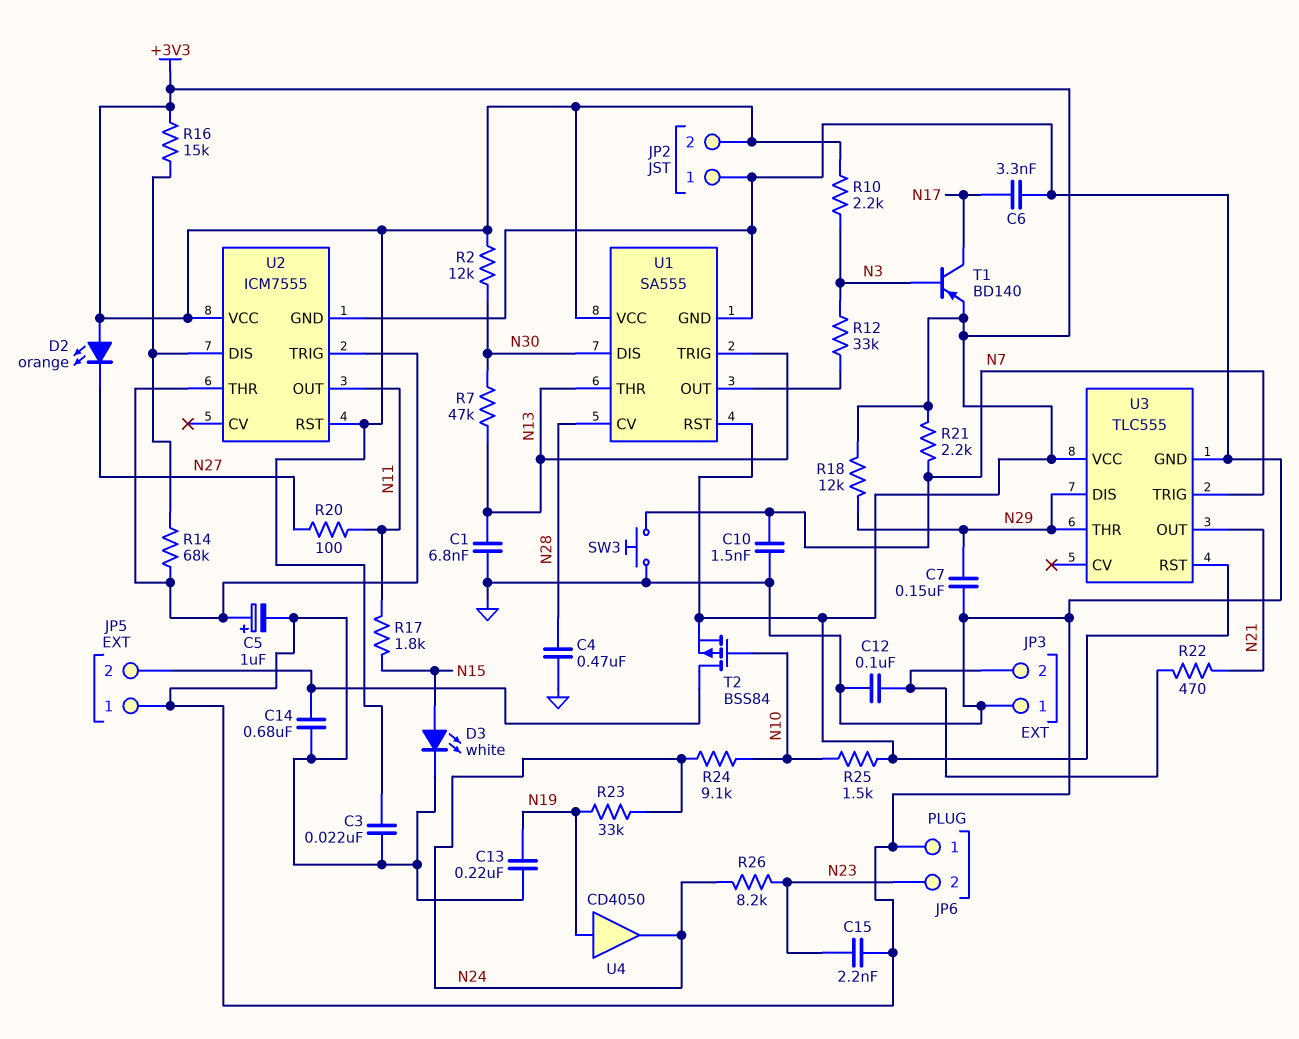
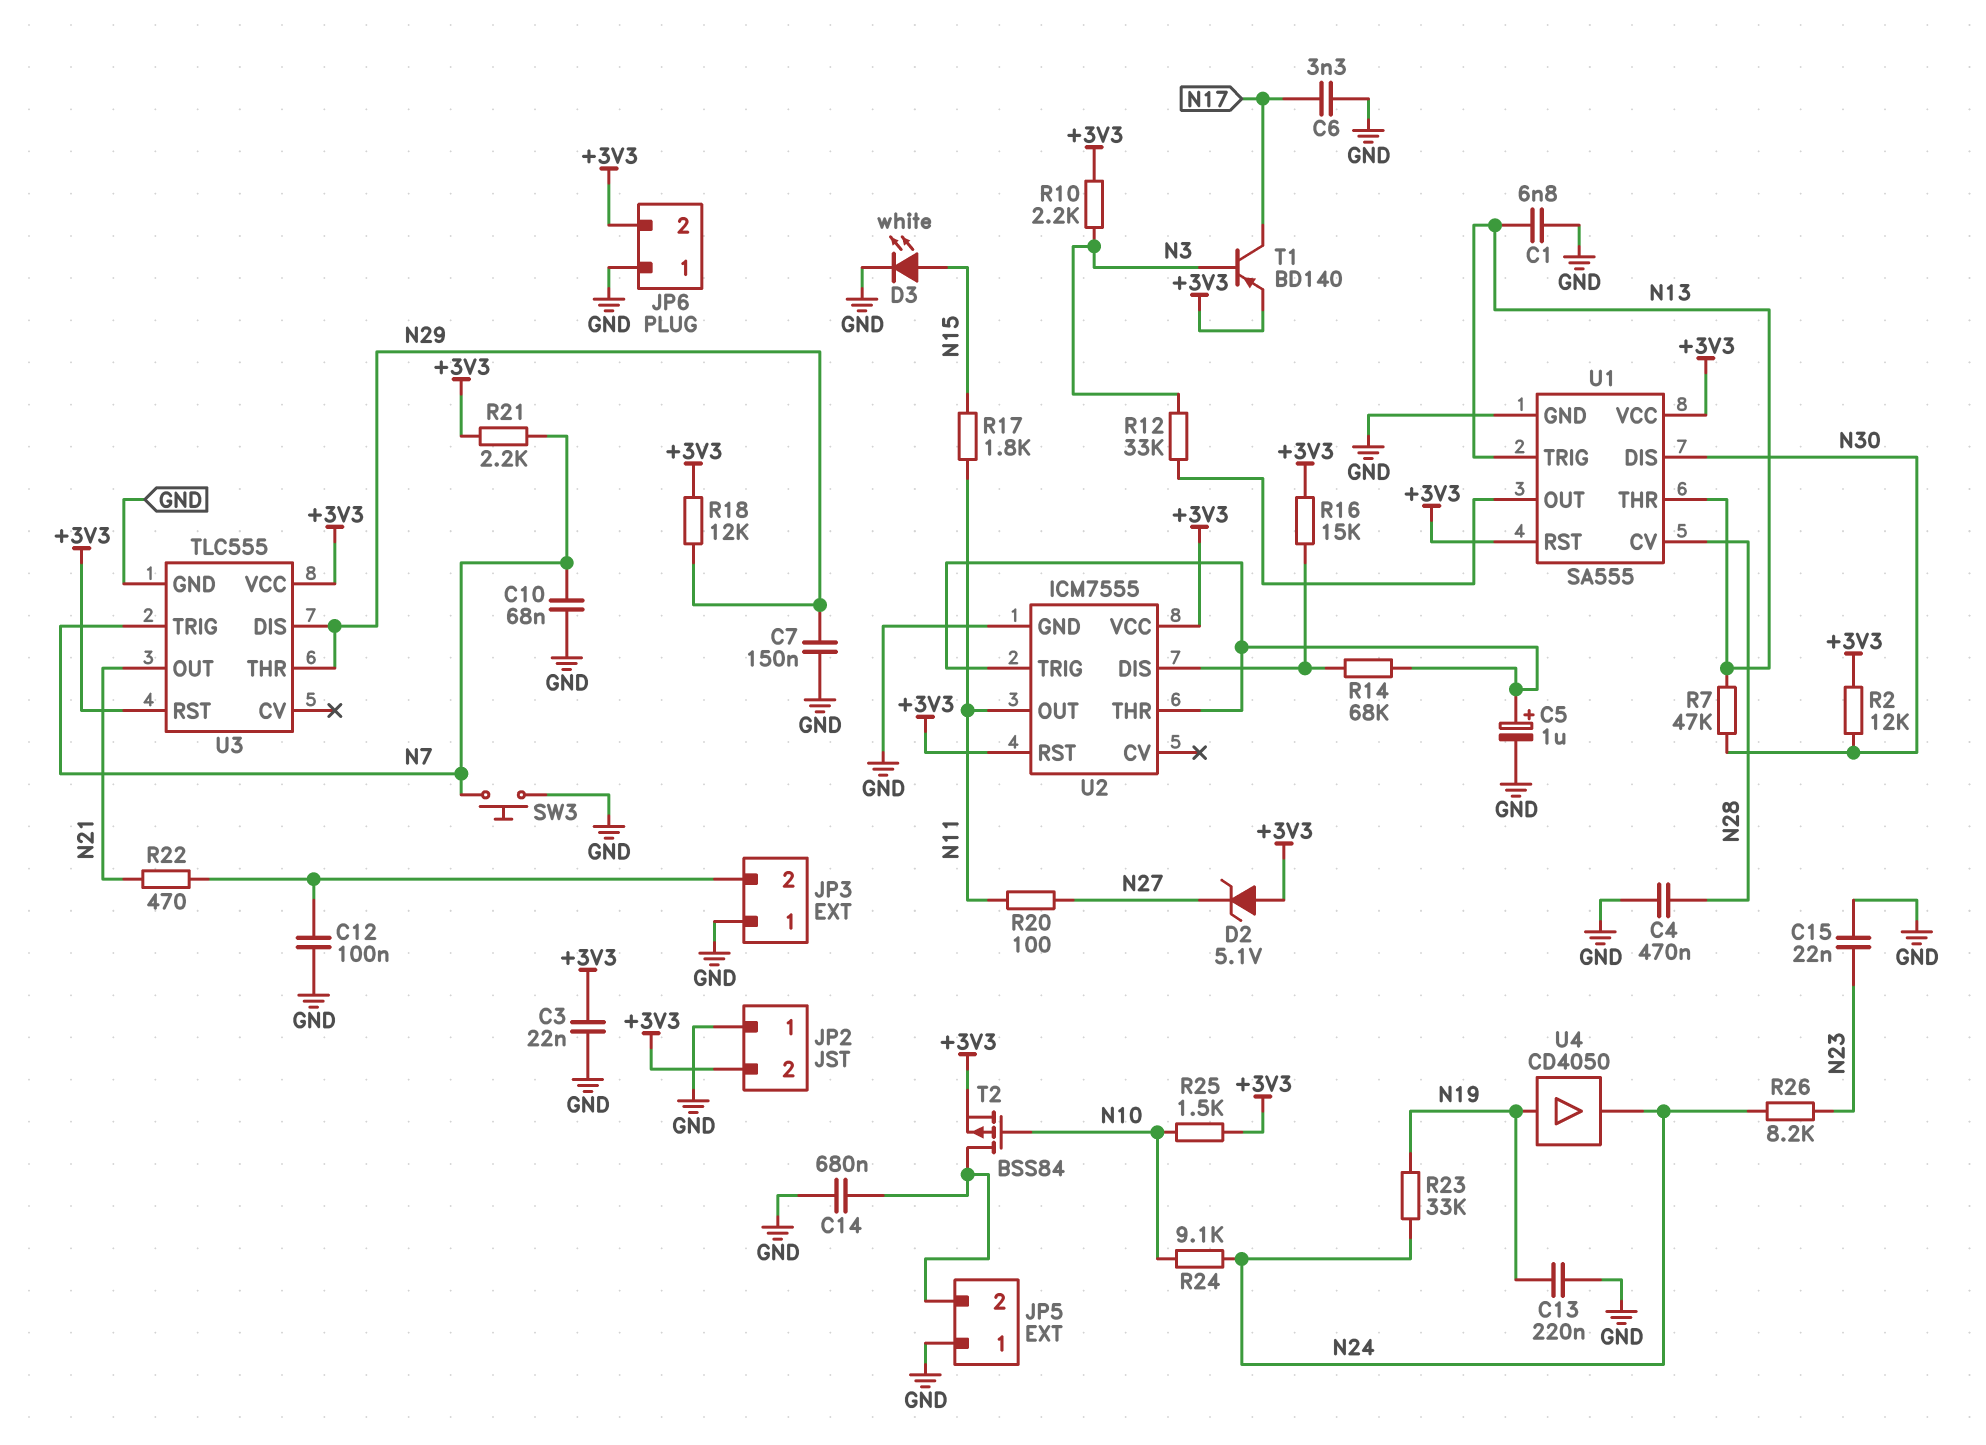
C10: 1.5nF (GND, N7) -> 68nF (GND, N7)
C15: 2.2nF (GND, N23) -> 22nF (GND, N23)
D2: LED orange (A +3V3, K N27) -> zener 5.1V (A +3V3, K N27)
JP6 pin 2: N23 -> +3V3

